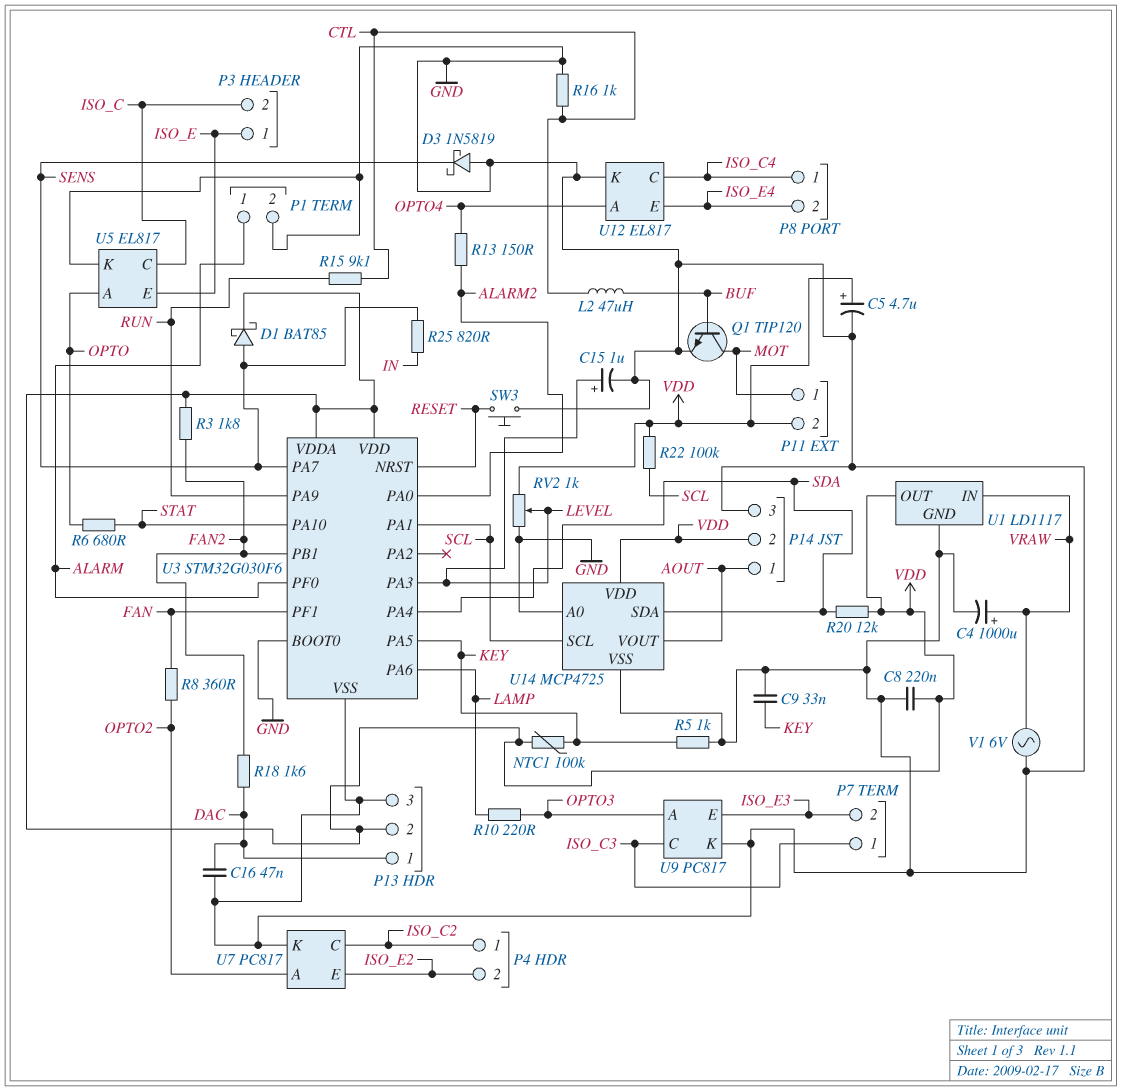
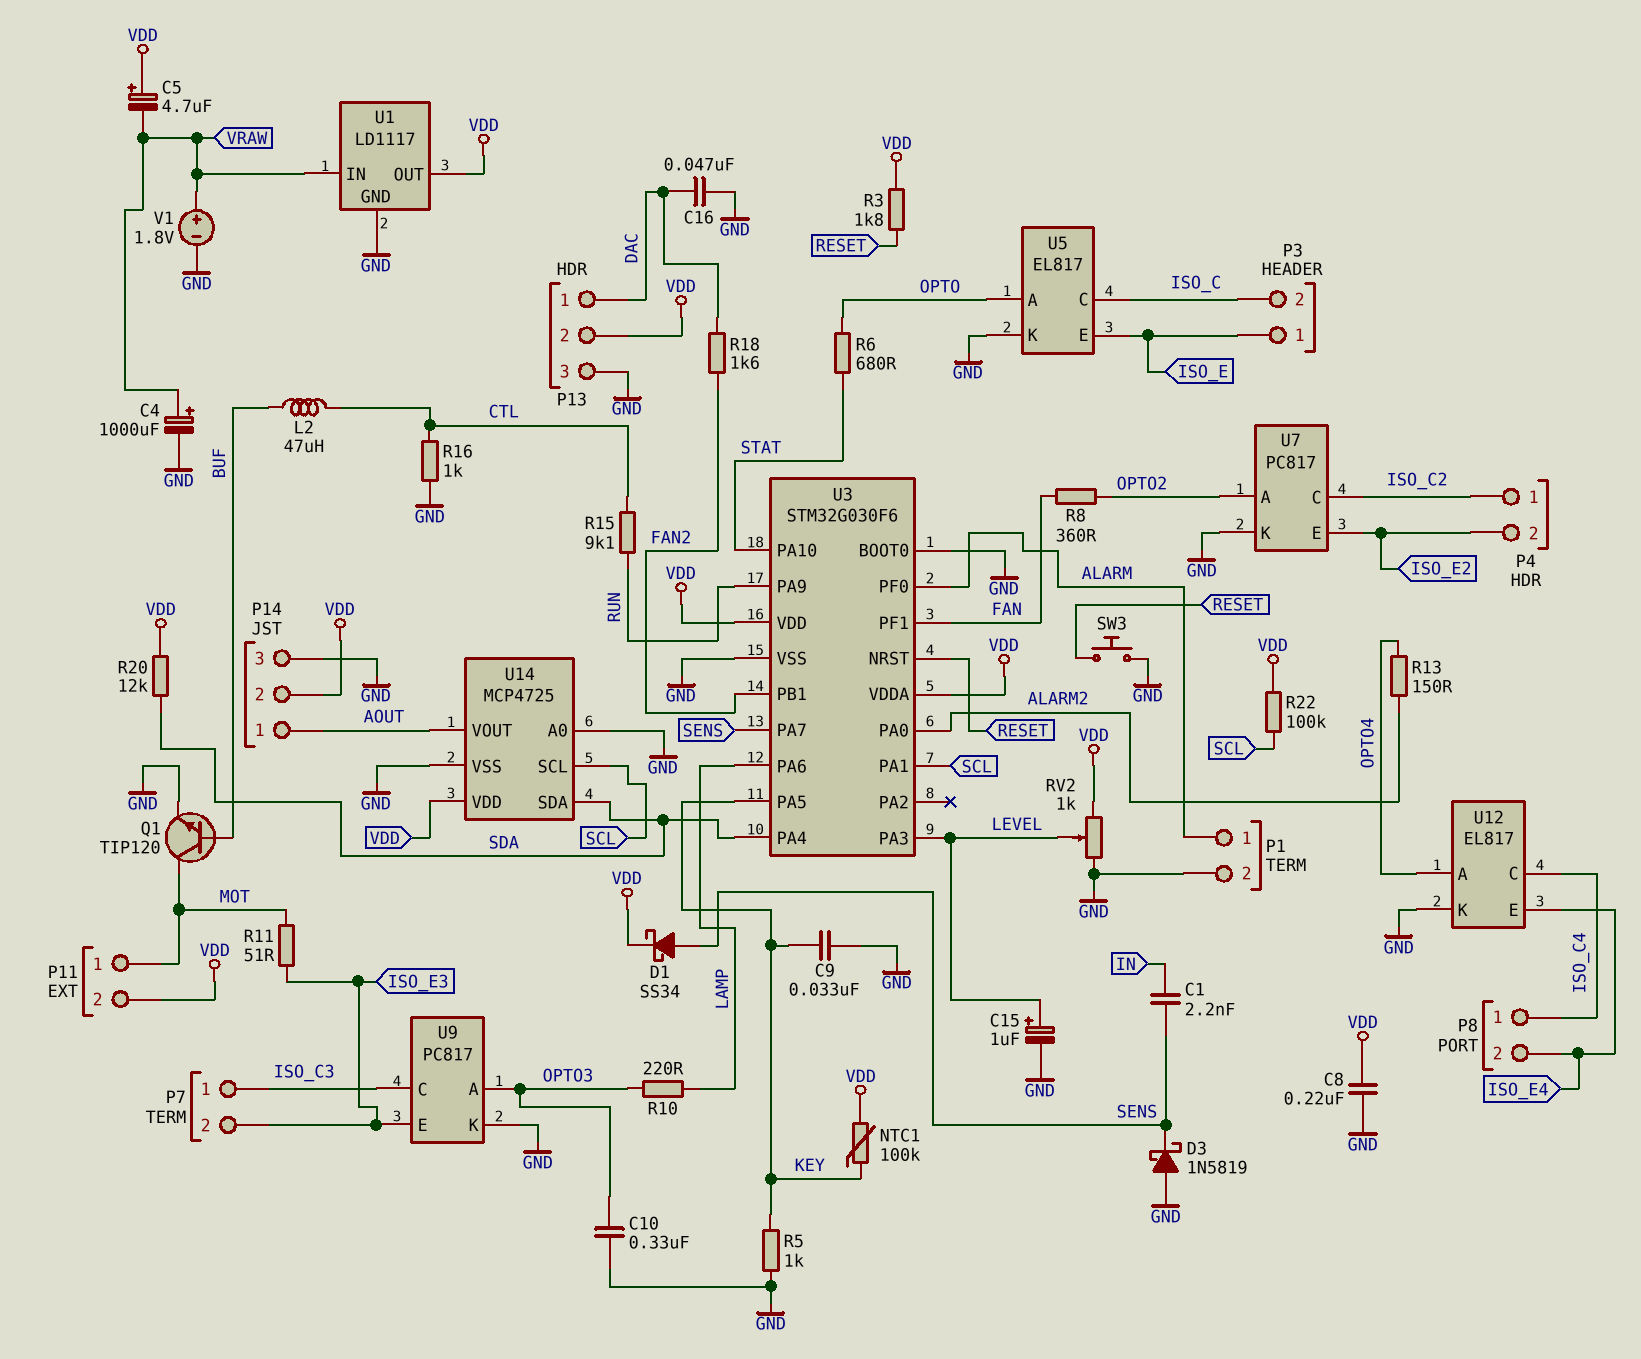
C1: none -> 2.2nF (IN, SENS)
C5: 4.7uF (plus VDD, minus GND) -> 4.7uF (plus VDD, minus VRAW)
C10: none -> 330nF (GND, OPTO3)
D1: schottky BAT85 (A SENS, K VDD) -> schottky SS34 (A SENS, K VDD)
R3: 1.8k (FAN2, VDD) -> 1.8k (RESET, VDD)
R11: none -> 51 (ISO_E3, MOT)
R25: 820 (IN, SENS) -> none
V1: AC 6V (GND, VRAW) -> 1.8V (plus VRAW, minus GND)

